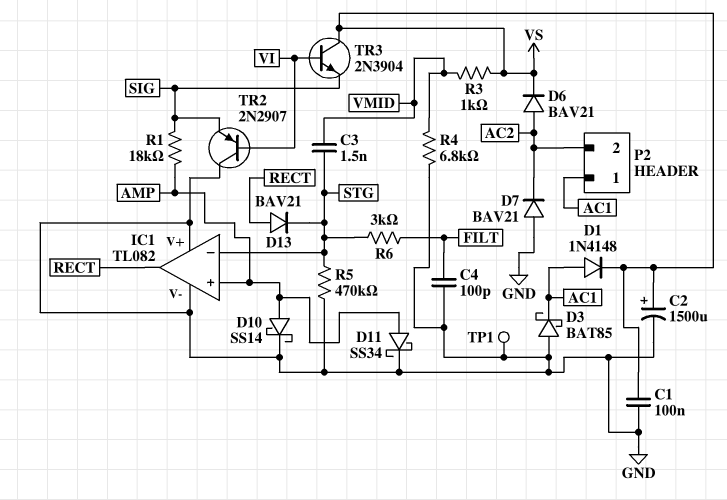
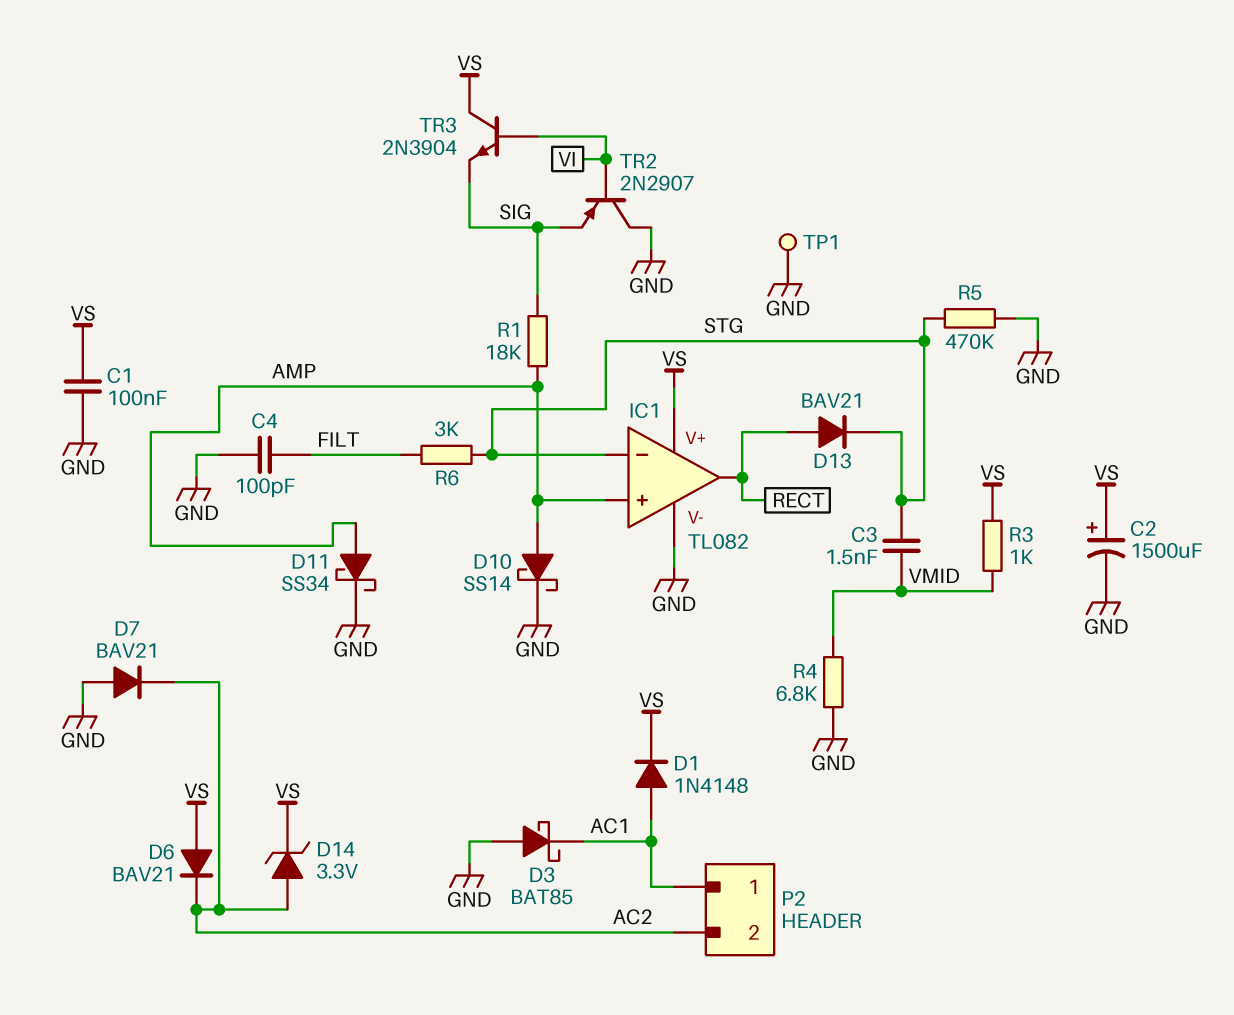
D6: diode BAV21 (A AC2, K VS) -> diode BAV21 (A VS, K AC2)
D14: none -> zener 3.3V (A AC2, K VS)
IC1 pin V+: GND -> VS

